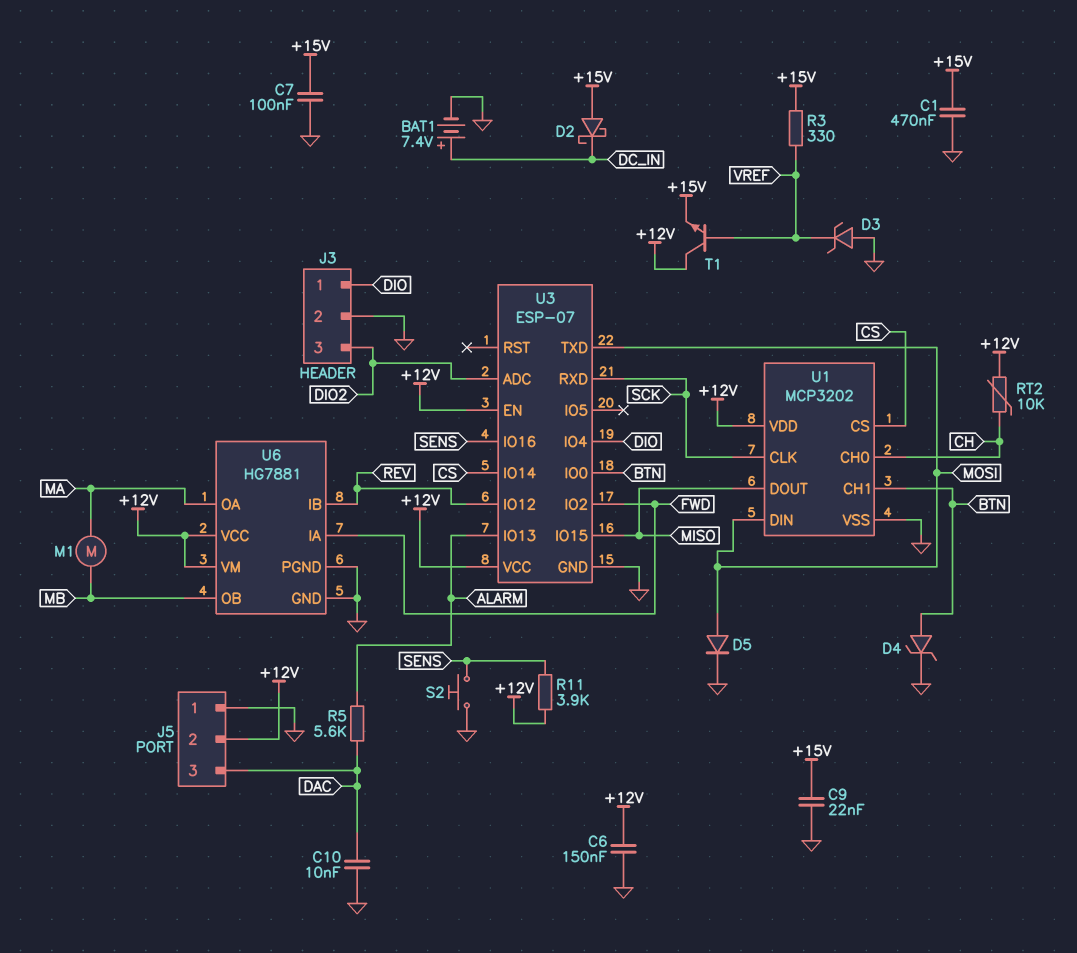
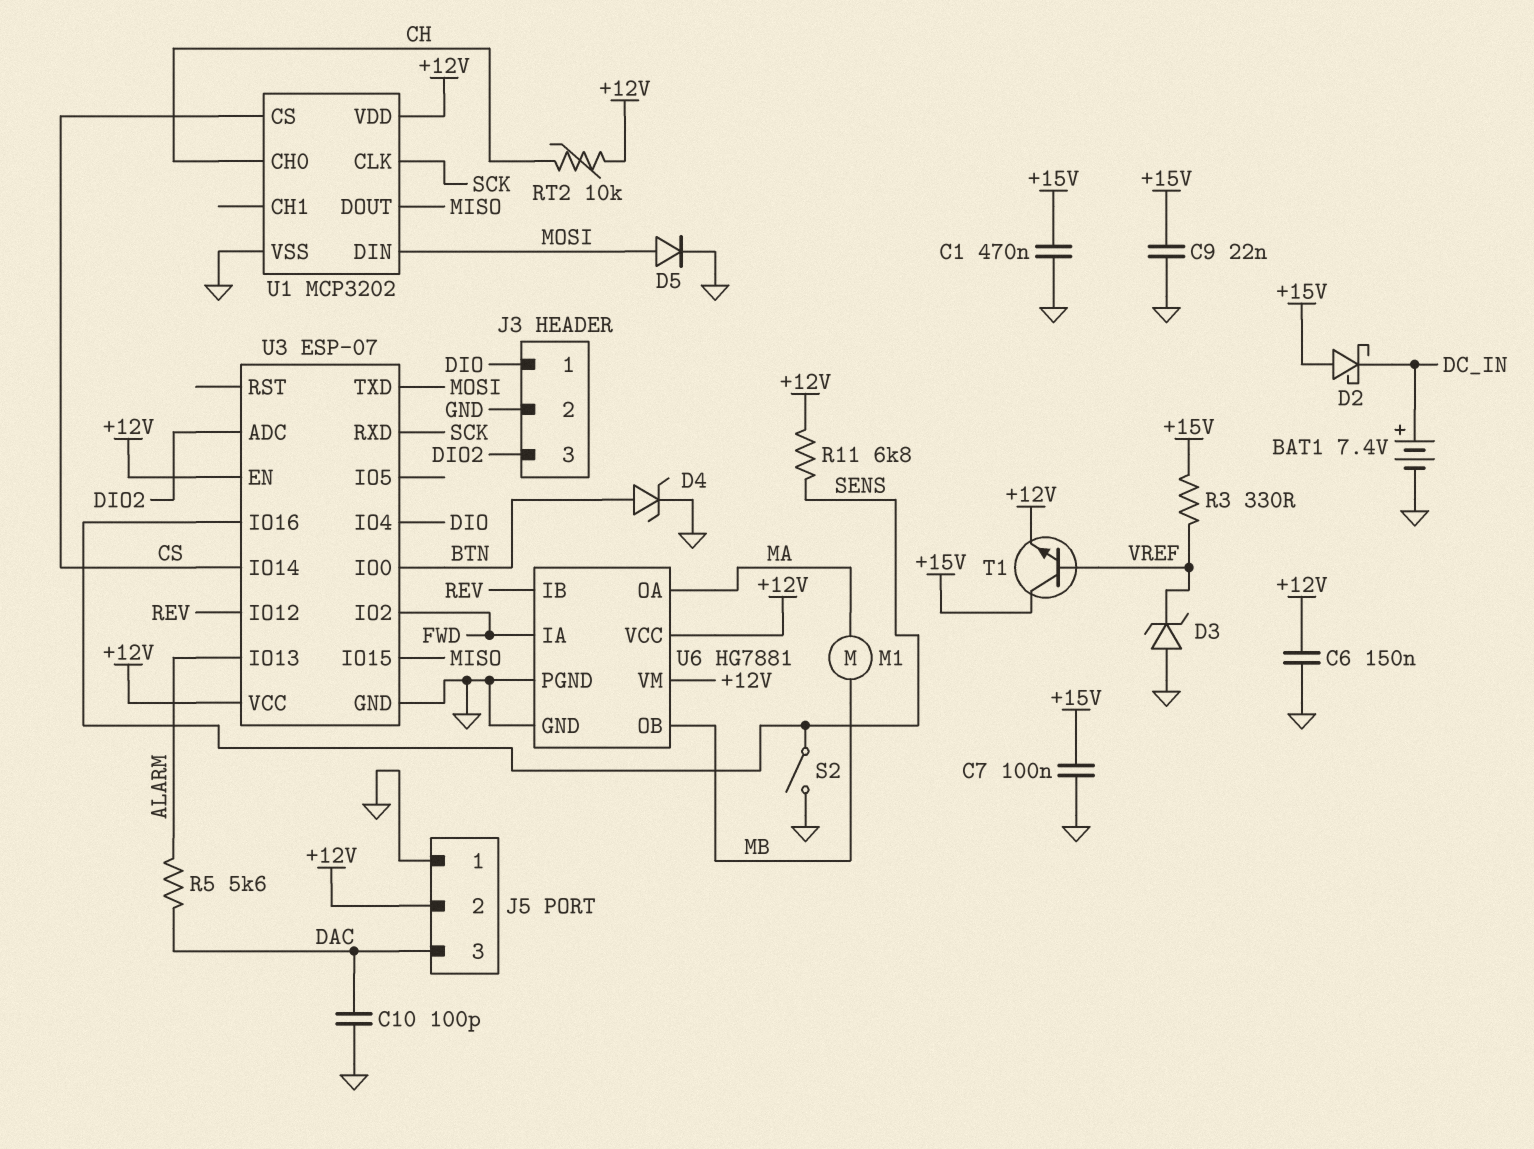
C10: 10nF (DAC, GND) -> 100pF (DAC, GND)
R11: 3.9k (+12V, SENS) -> 6.8k (+12V, SENS)
S2: button (GND, SENS) -> switch (GND, SENS)
T1: NPN (B VREF, C +12V, E +15V) -> NPN (B VREF, C +15V, E +12V)
U1 pin CH1: BTN -> none

